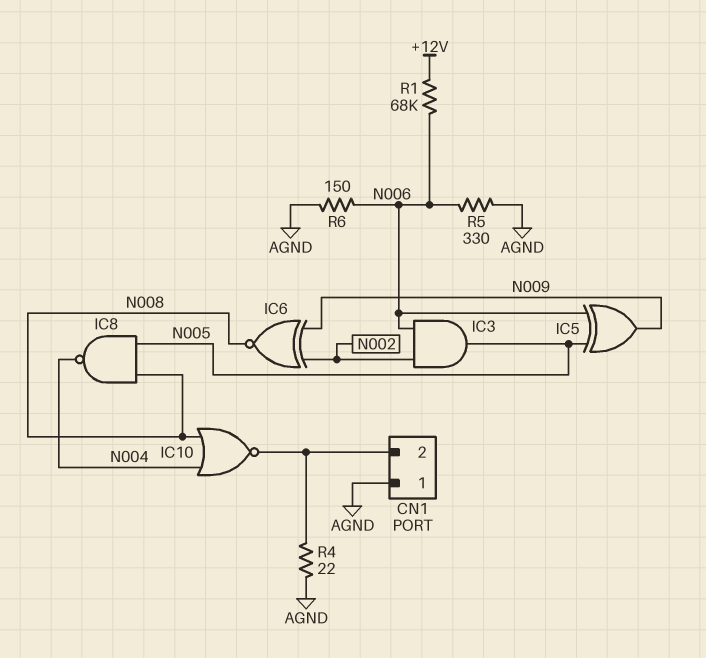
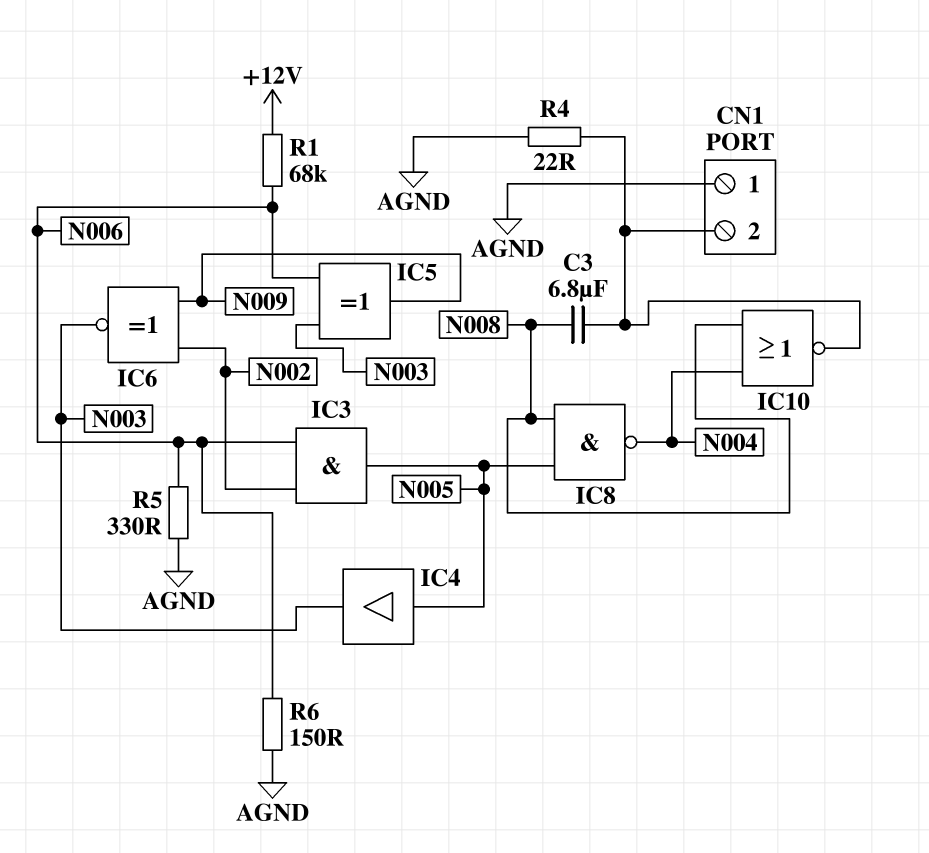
C3: none -> 6.8uF (CN1/2, N008)
IC4: none -> buffer (in N005, out N003)
IC5: XOR (in N005, in N006, out N009) -> XOR (in N003, in N006, out N009)
IC6: XNOR (in N002, in N009, out N008) -> XNOR (in N002, in N009, out N003)

